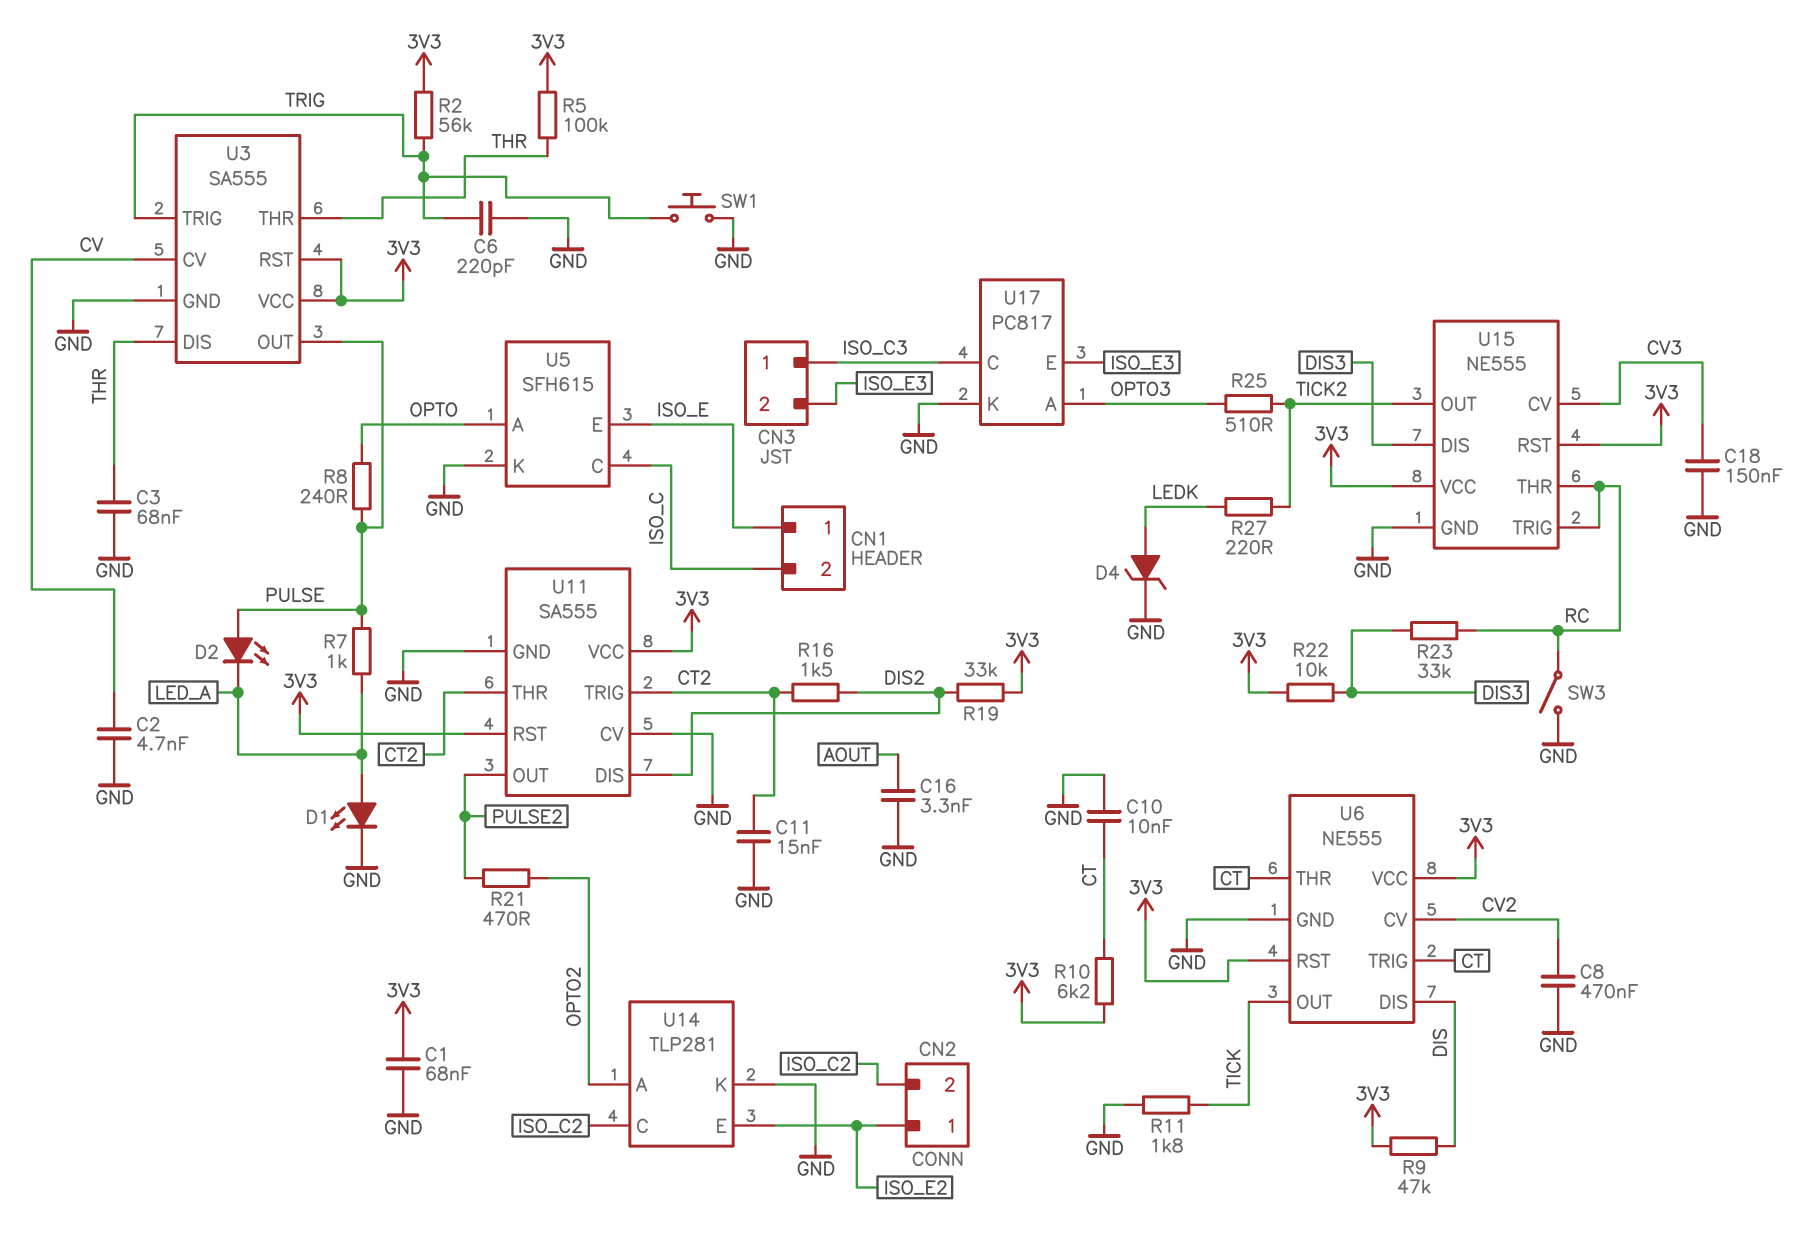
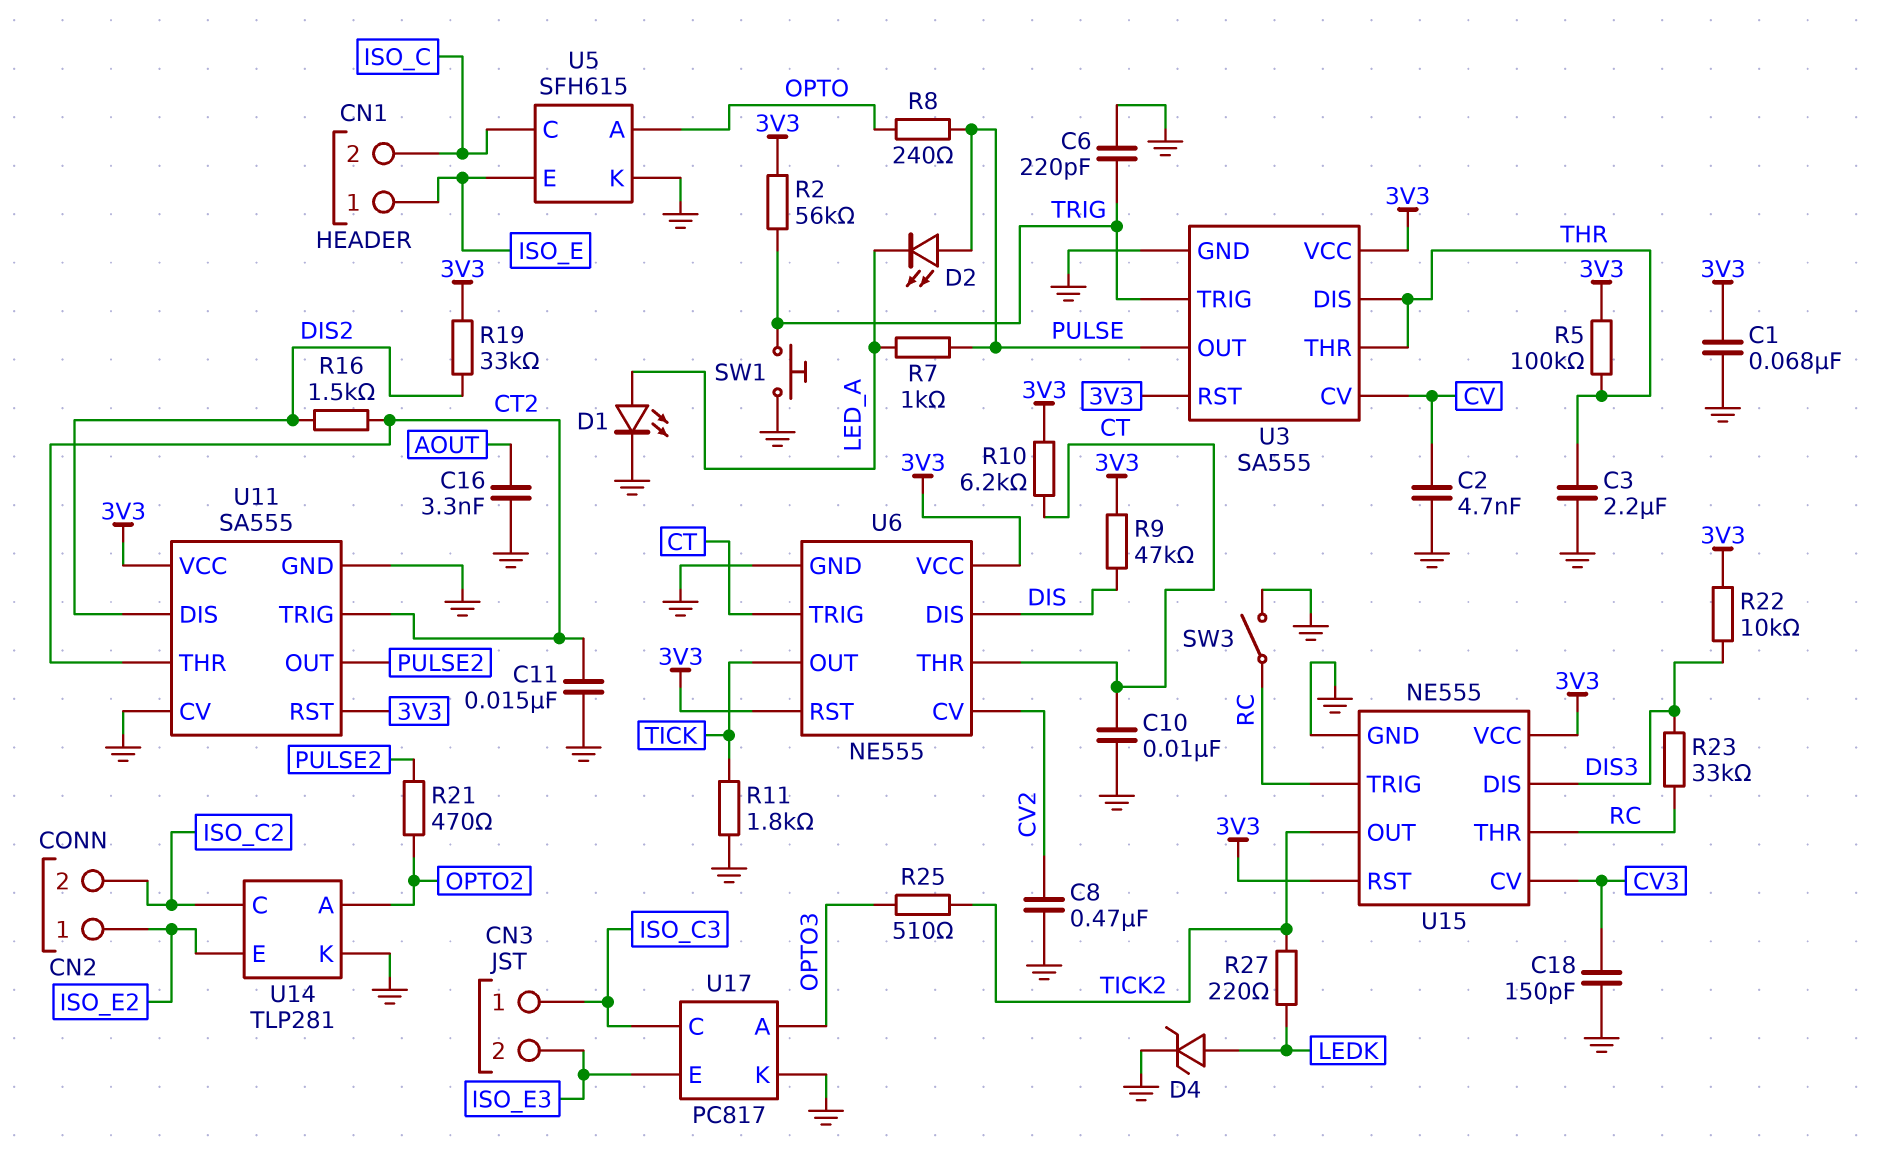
C3: 68nF (GND, THR) -> 2.2uF (GND, THR)
C18: 150nF (CV3, GND) -> 150pF (CV3, GND)

